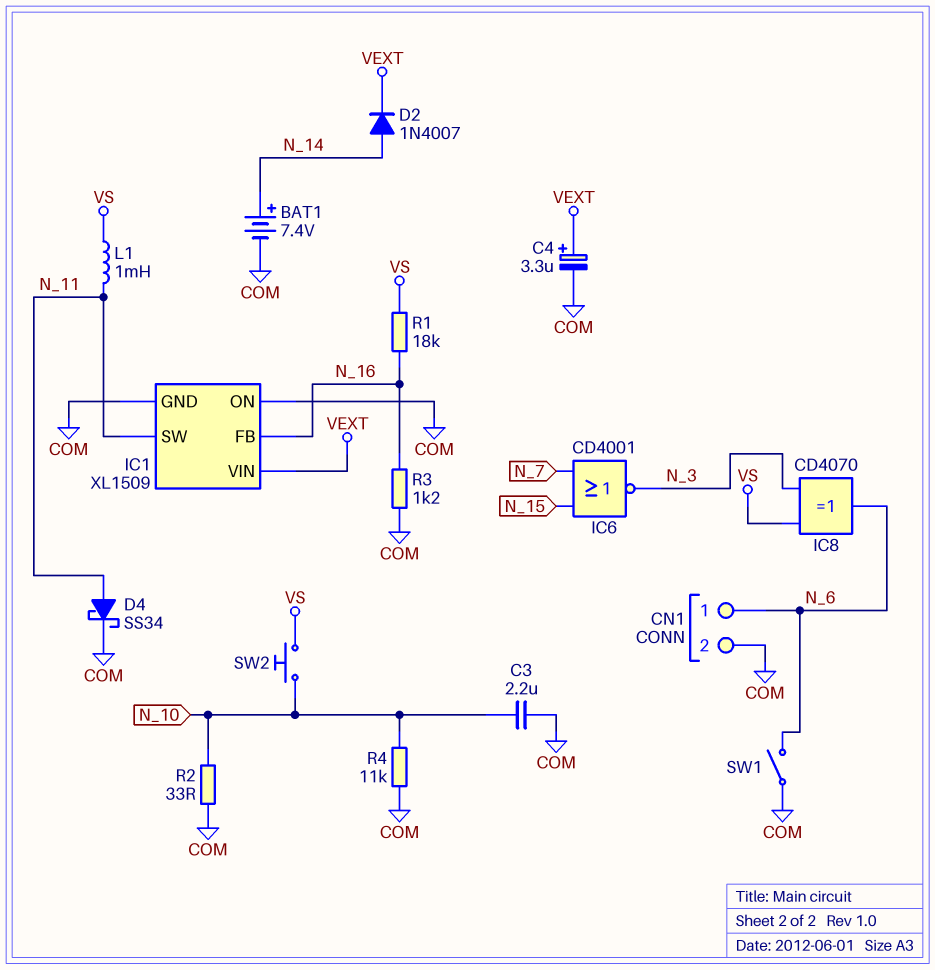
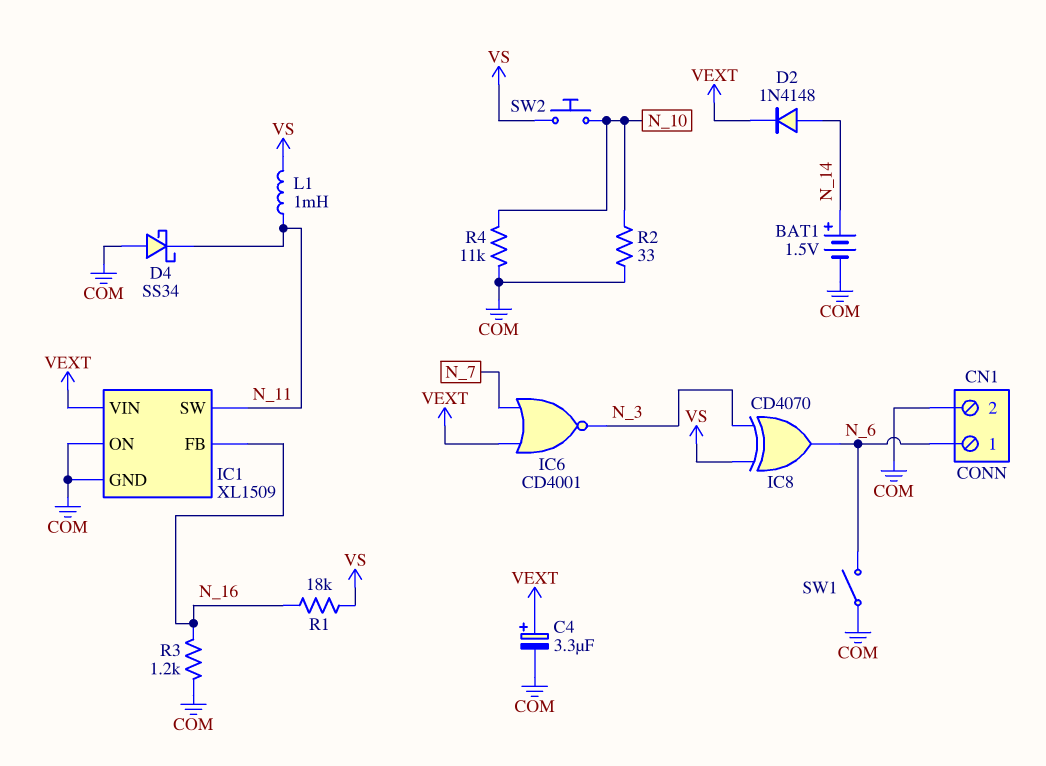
BAT1: 7.4V (plus N_14, minus COM) -> 1.5V (plus N_14, minus COM)
C3: 2.2uF (COM, N_10) -> none
D2: diode 1N4007 (A N_14, K VEXT) -> diode 1N4148 (A N_14, K VEXT)
D4: schottky SS34 (A N_11, K COM) -> schottky SS34 (A COM, K N_11)
IC6: NOR CD4001 (in N_7, in N_15, out N_3) -> NOR CD4001 (in N_7, in VEXT, out N_3)

